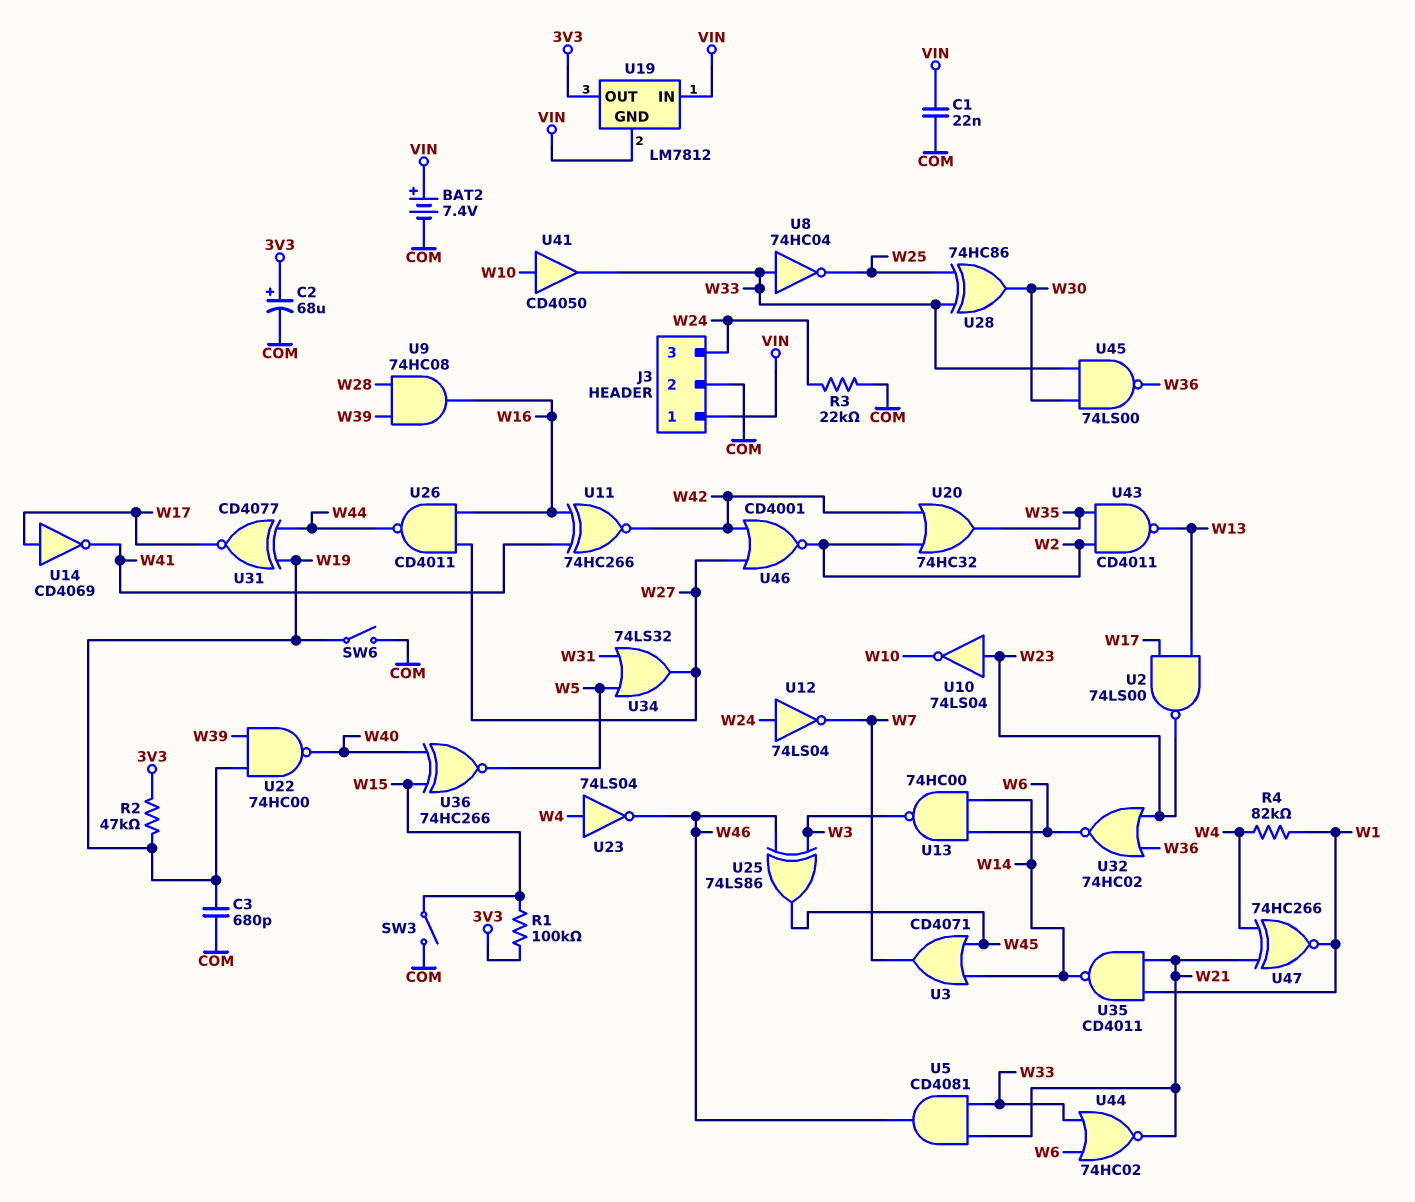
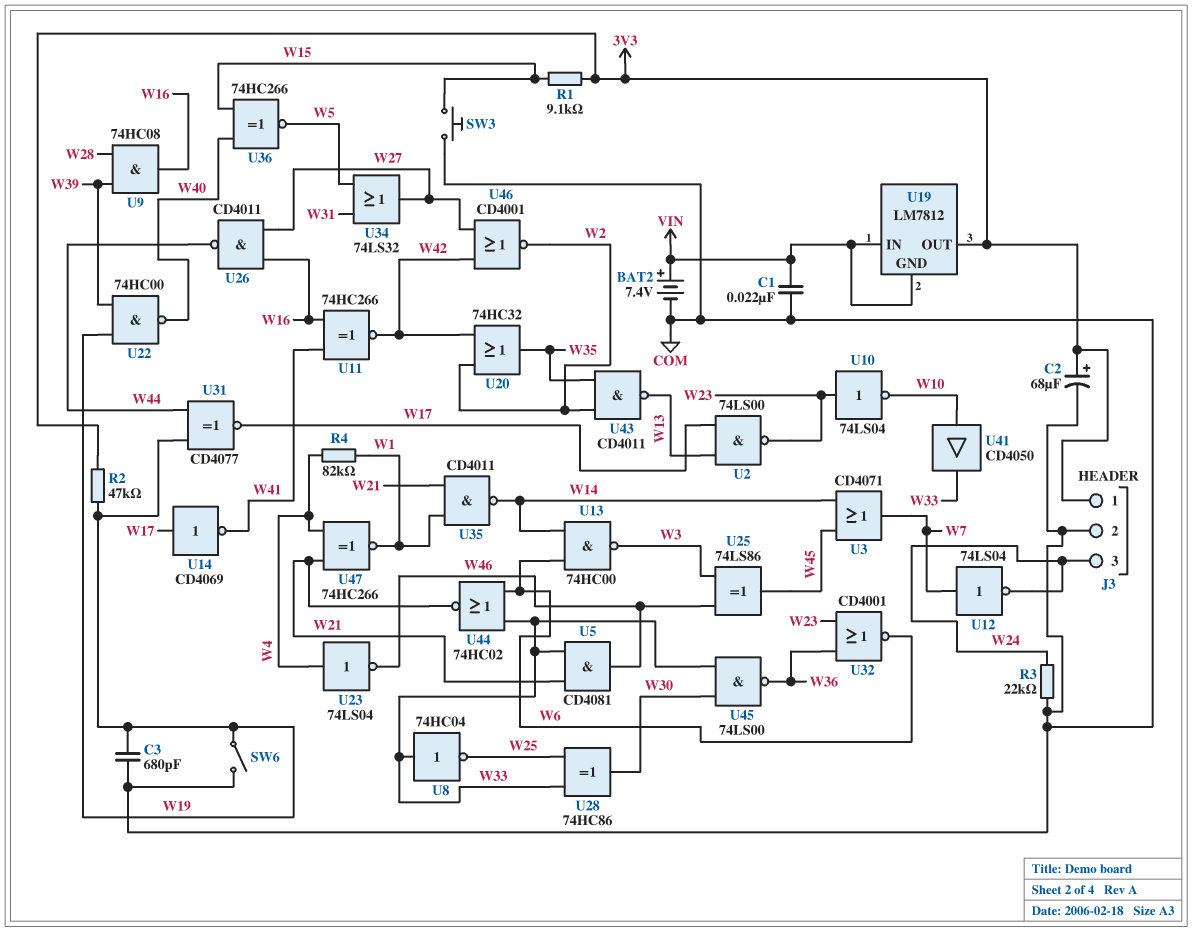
J3 pin 1: VIN -> 3V3
R1: 100k (3V3, W15) -> 9.1k (3V3, W15)
SW3: switch (COM, W15) -> button (COM, W15)
U12: NOT 74LS04 (in W24, out W7) -> NOT 74LS04 (in W7, out W24)
U32: NOR 74HC02 (in W23, in W36, out W6) -> NOR CD4001 (in W23, in W36, out W6)

